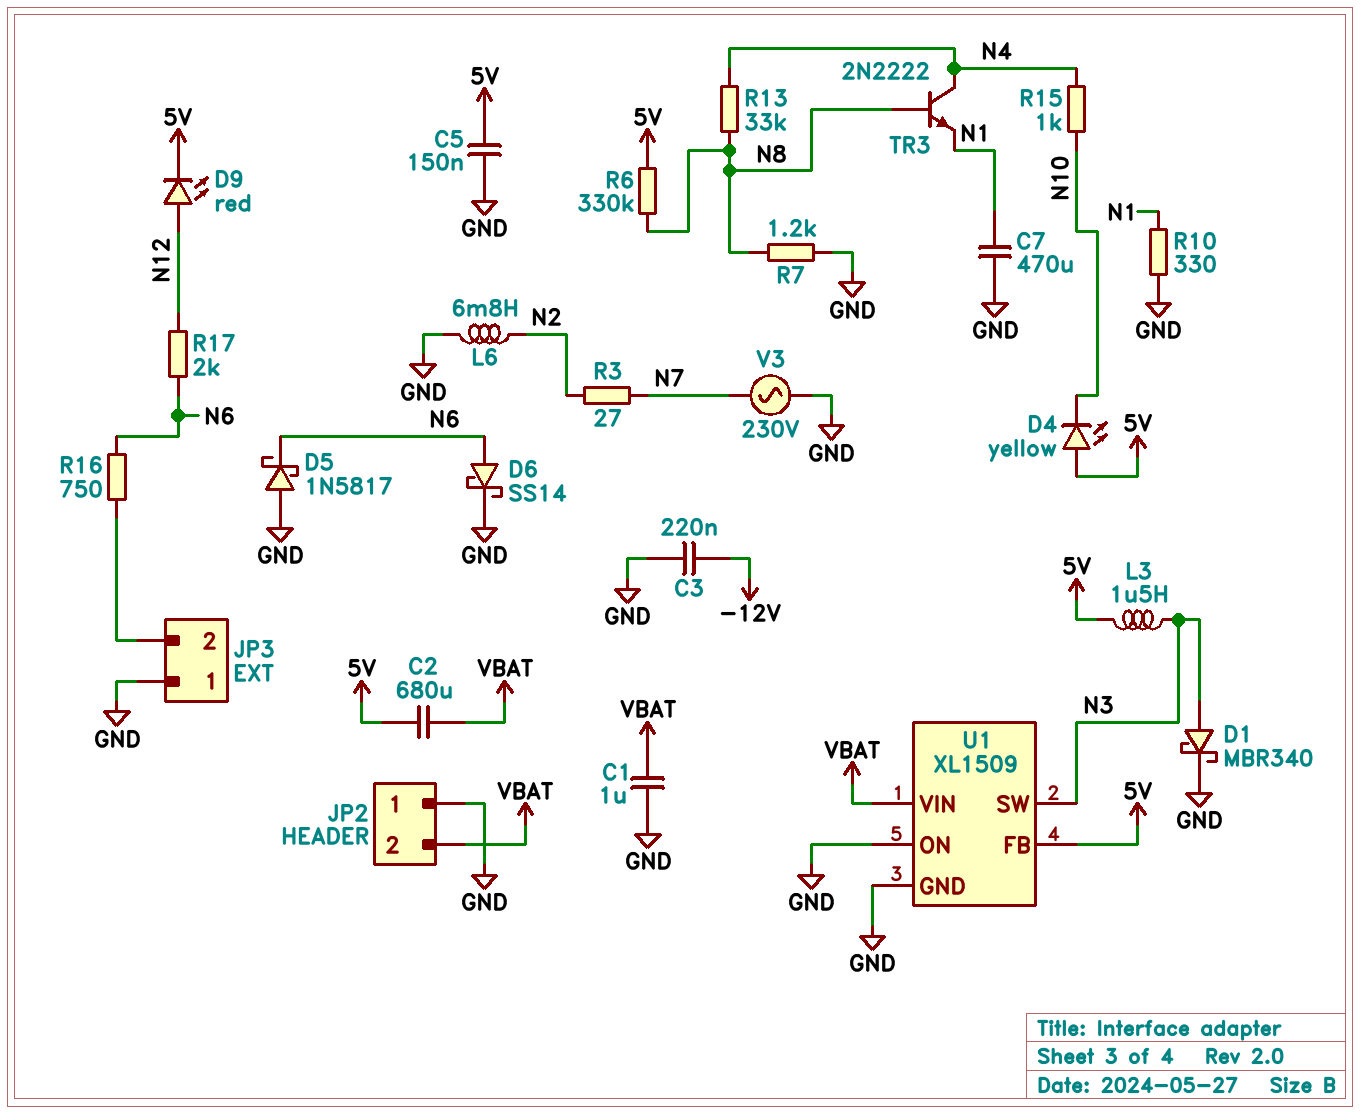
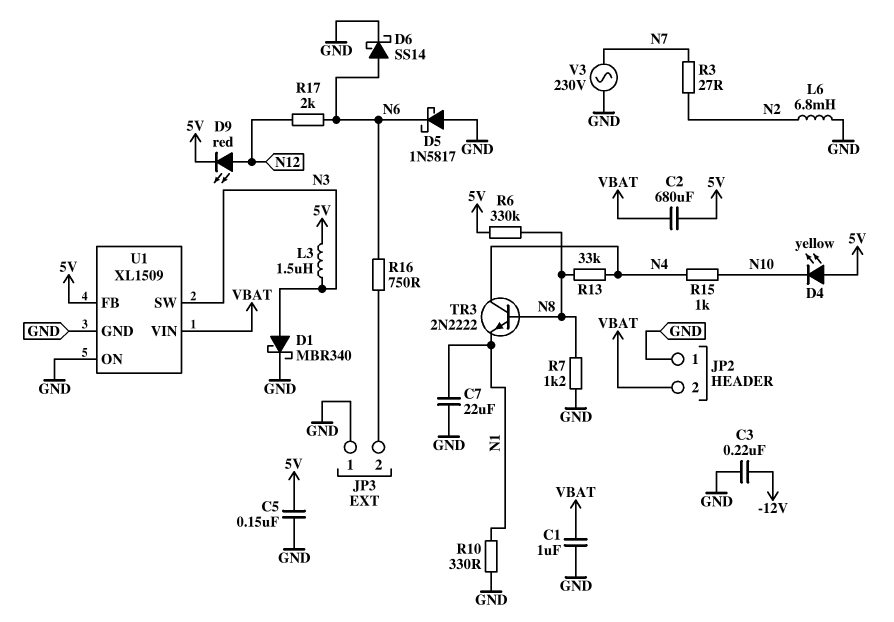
C7: 470uF (GND, N1) -> 22uF (GND, N1)

